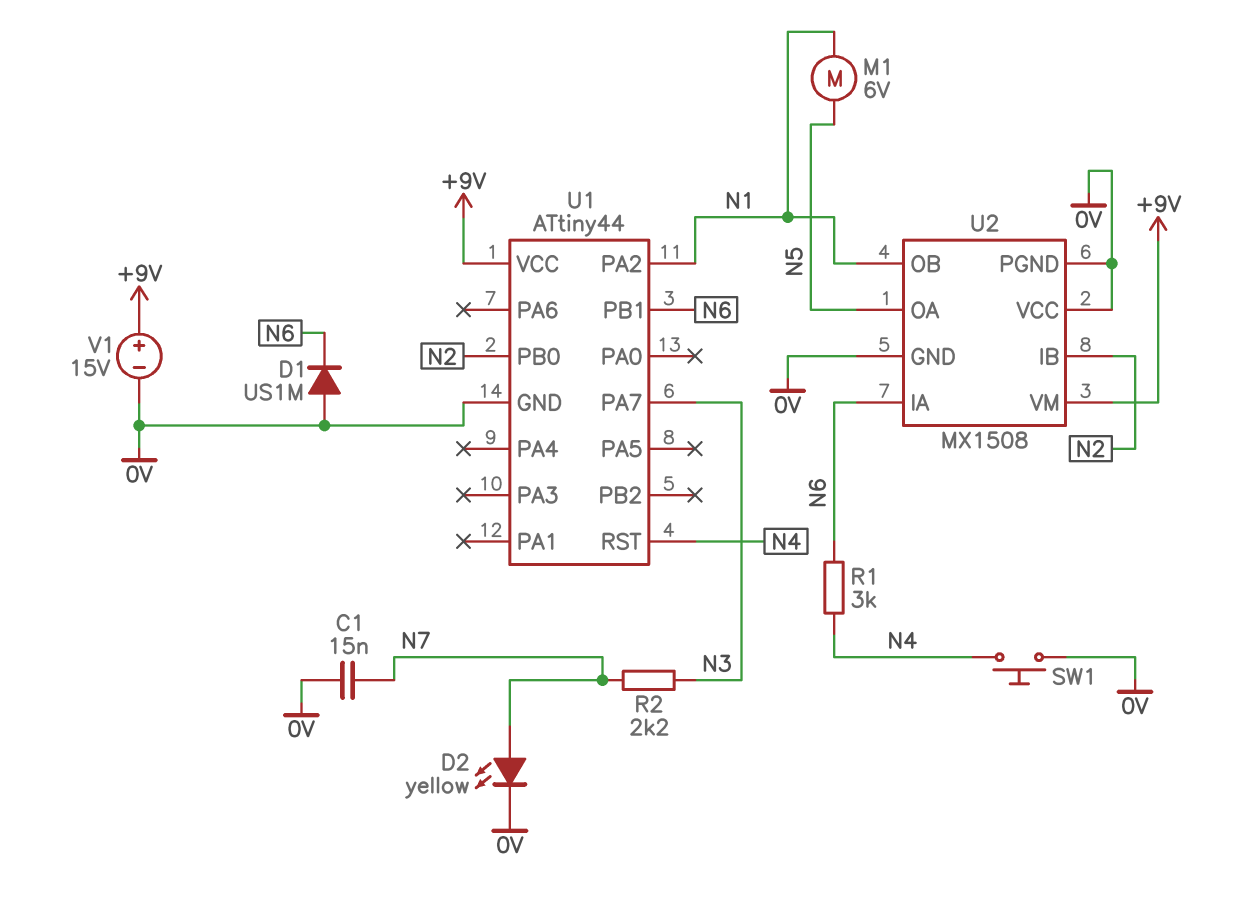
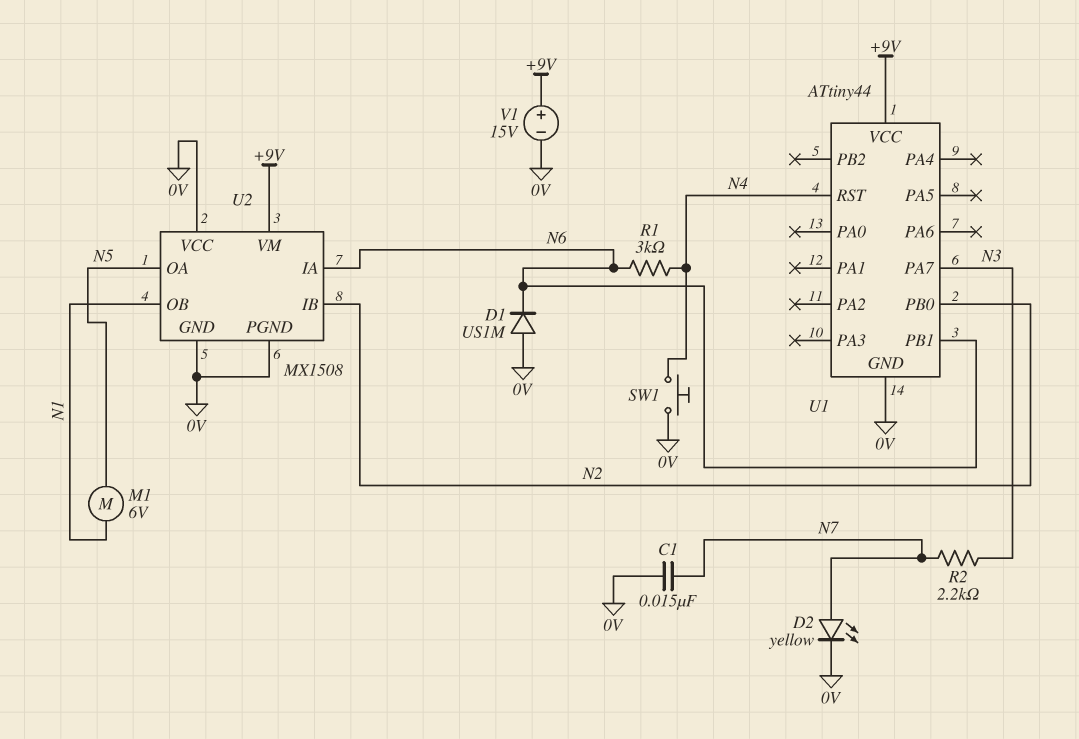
U1 pin PA2: N1 -> none

